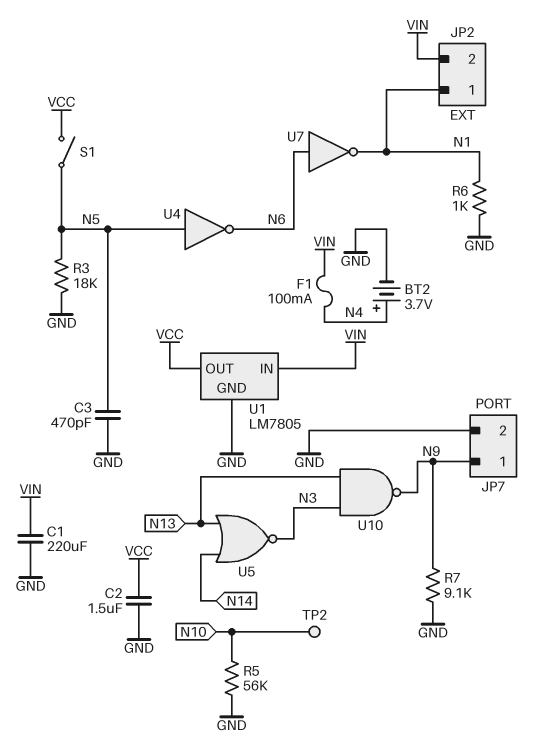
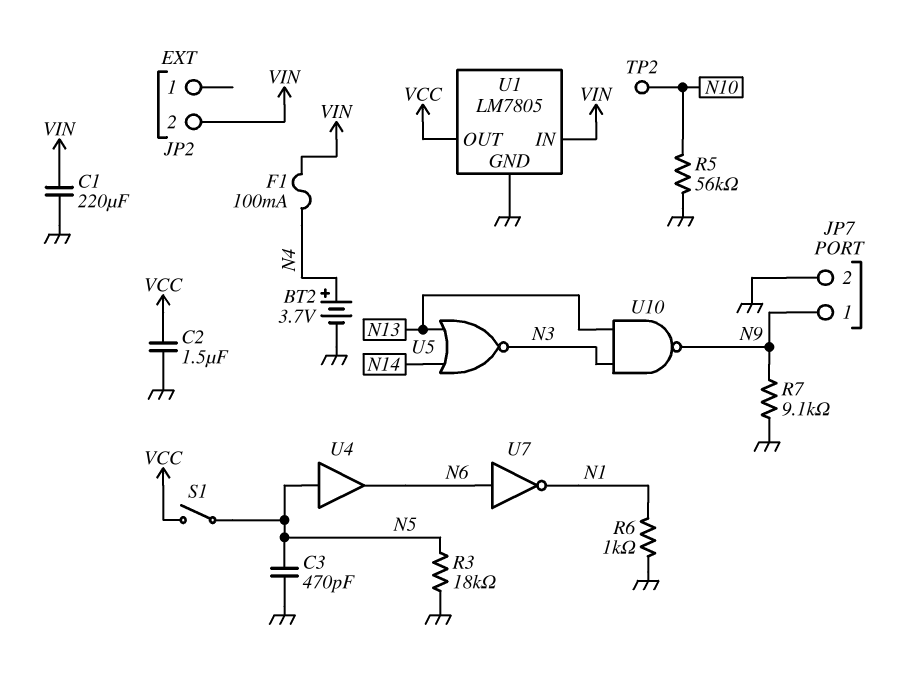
JP2 pin 1: N1 -> none
U4: NOT (in N5, out N6) -> buffer (in N5, out N6)

